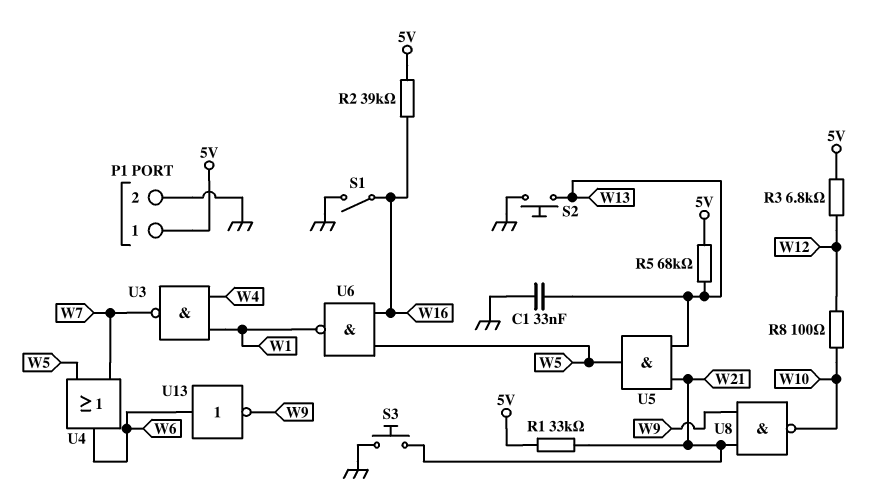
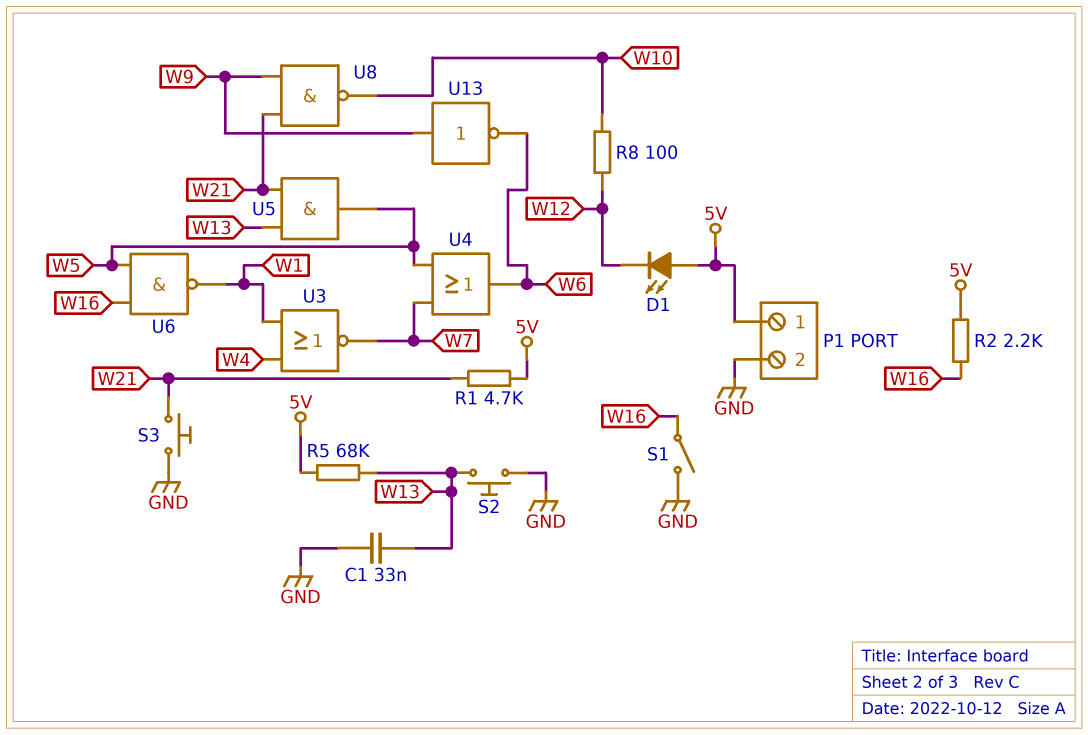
D1: none -> LED (A 5V, K W12)
R1: 33k (5V, W21) -> 4.7k (5V, W21)
R2: 39k (5V, W16) -> 2.2k (5V, W16)
R3: 6.8k (5V, W12) -> none
U3: NAND (in W1, in W4, out W7) -> NOR (in W1, in W4, out W7)
U13: NOT (in W6, out W9) -> NOT (in W9, out W6)

